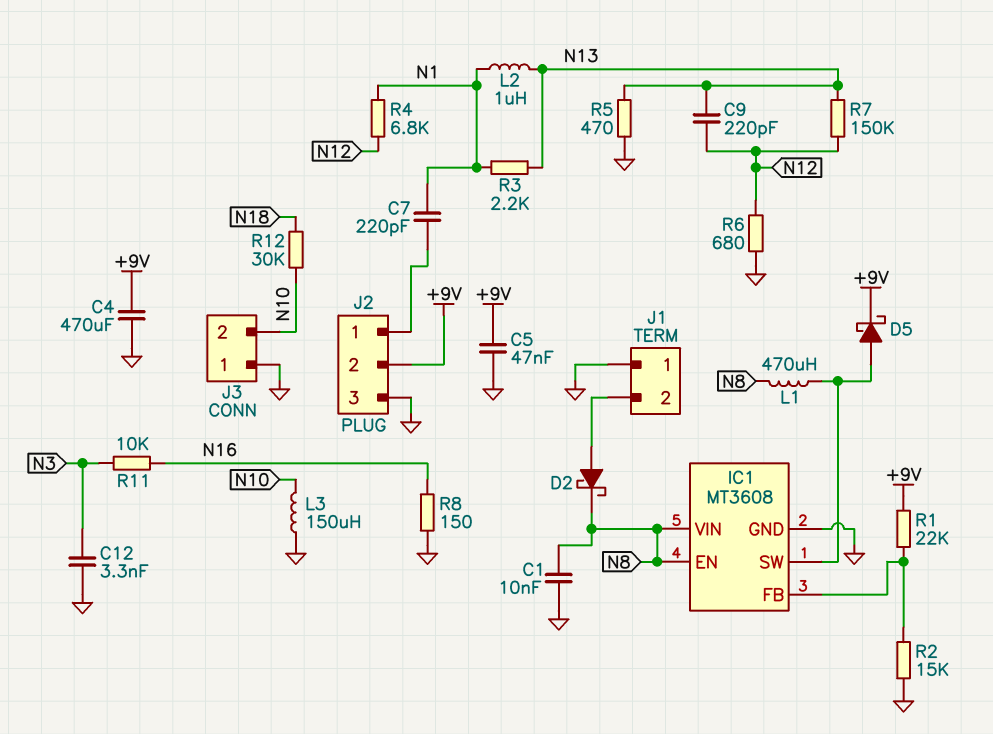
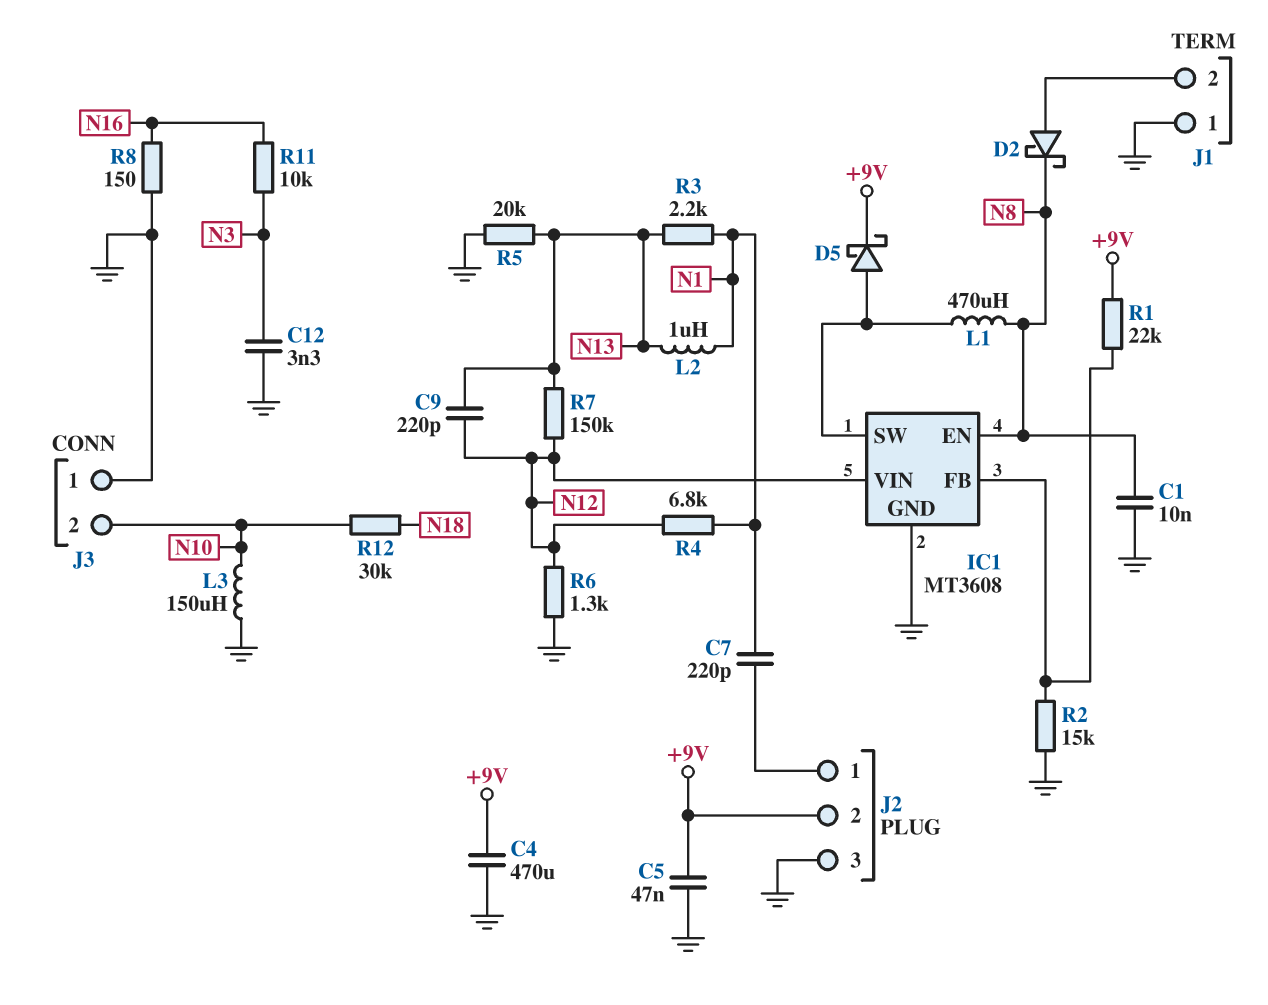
IC1 pin VIN: N8 -> N12
R5: 470 (GND, N13) -> 20k (GND, N13)
R6: 680 (GND, N12) -> 1.3k (GND, N12)

